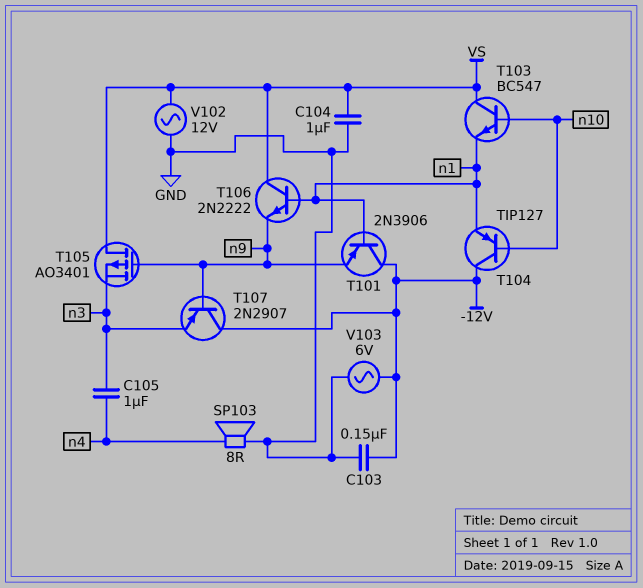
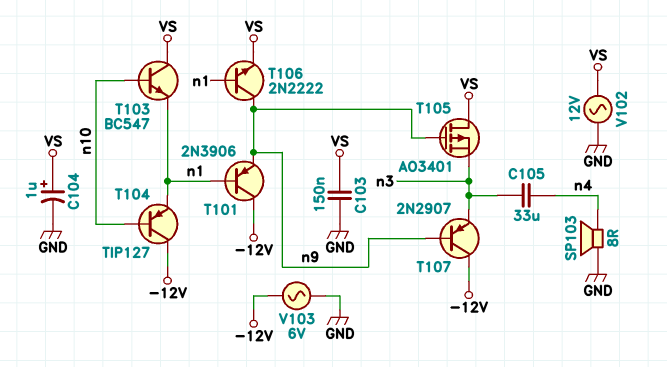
C103: 150nF (-12V, GND) -> 150nF (GND, VS)
C104: 1uF (GND, VS) -> 1uF (plus VS, minus GND)
C105: 1uF (n3, n4) -> 33uF (n3, n4)
T106: NPN 2N2222 (B n1, C VS, E n9) -> NPN 2N2222 (B n1, C n9, E VS)

